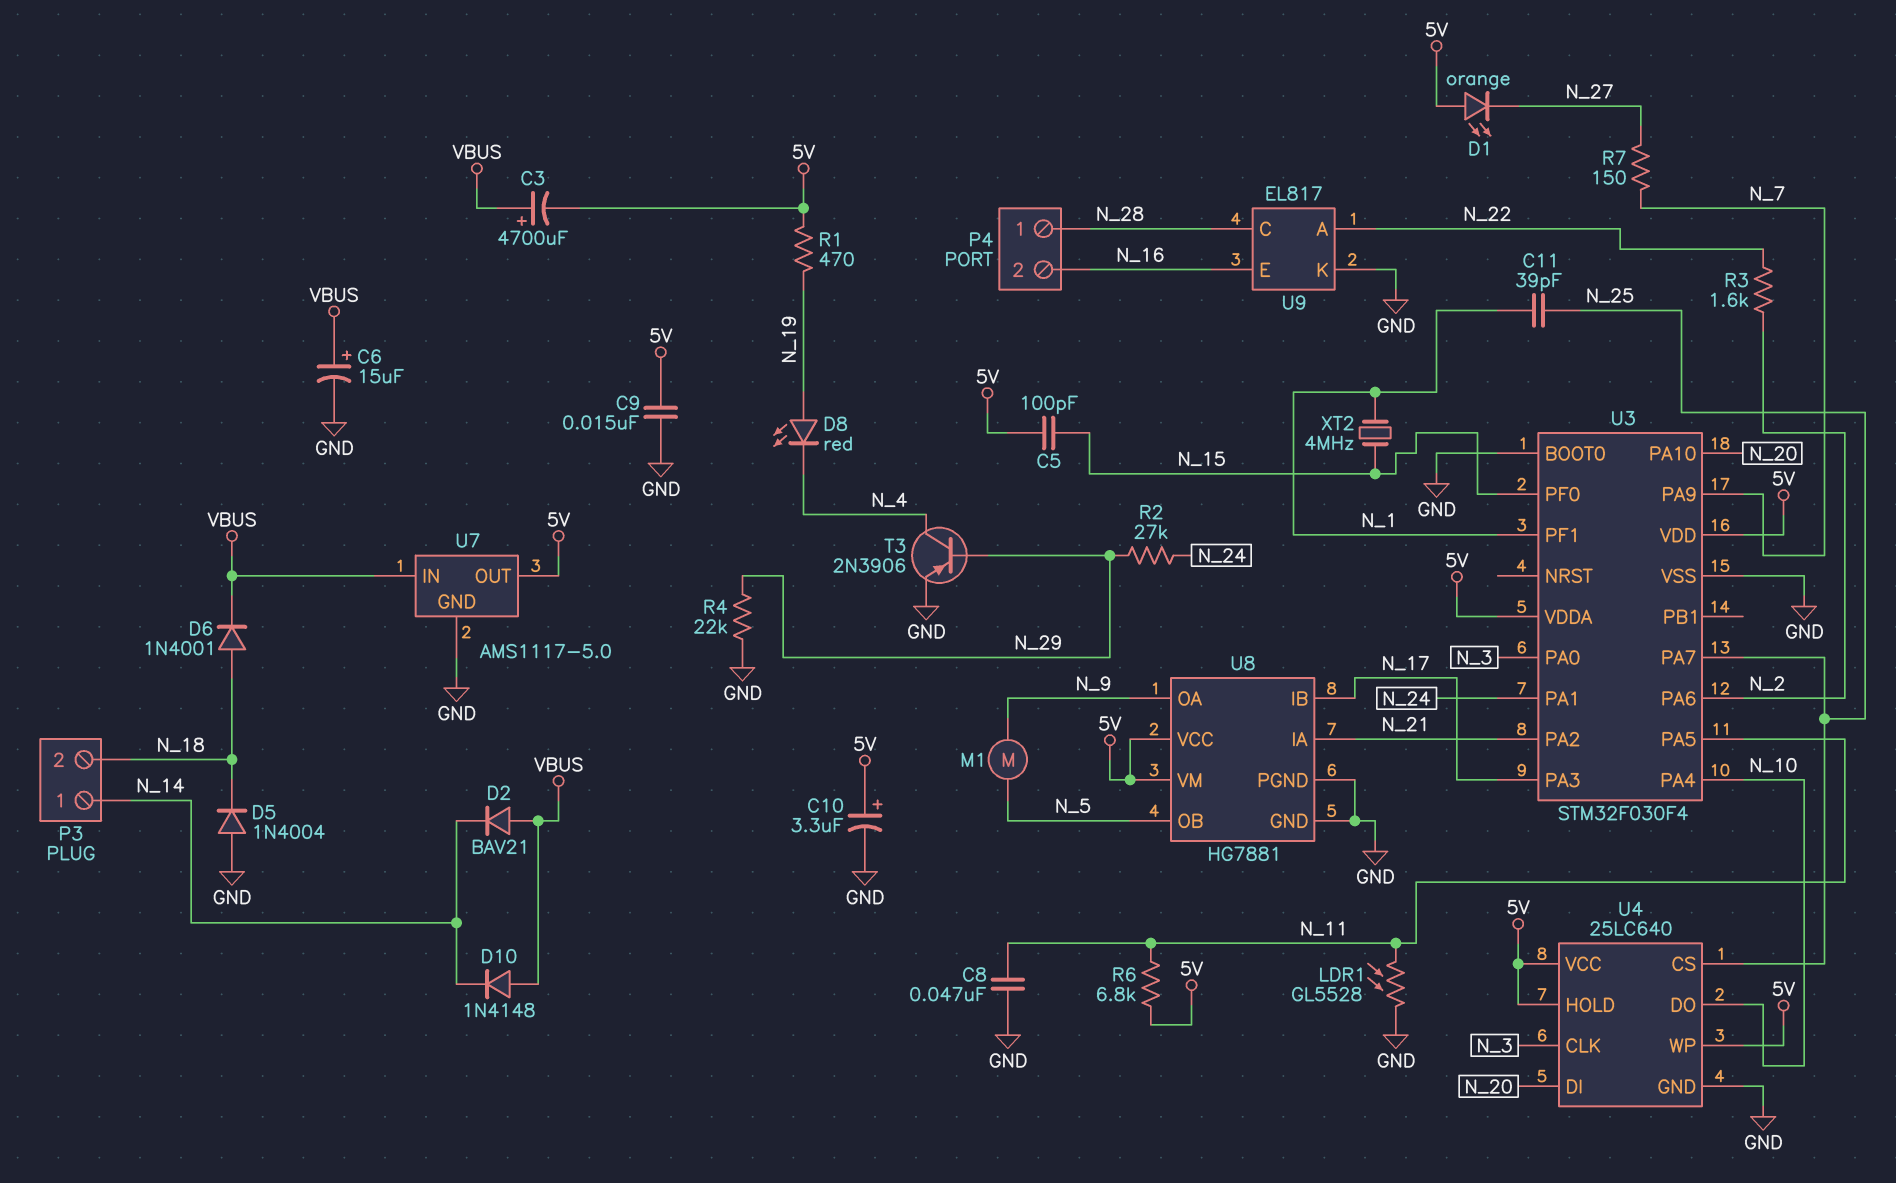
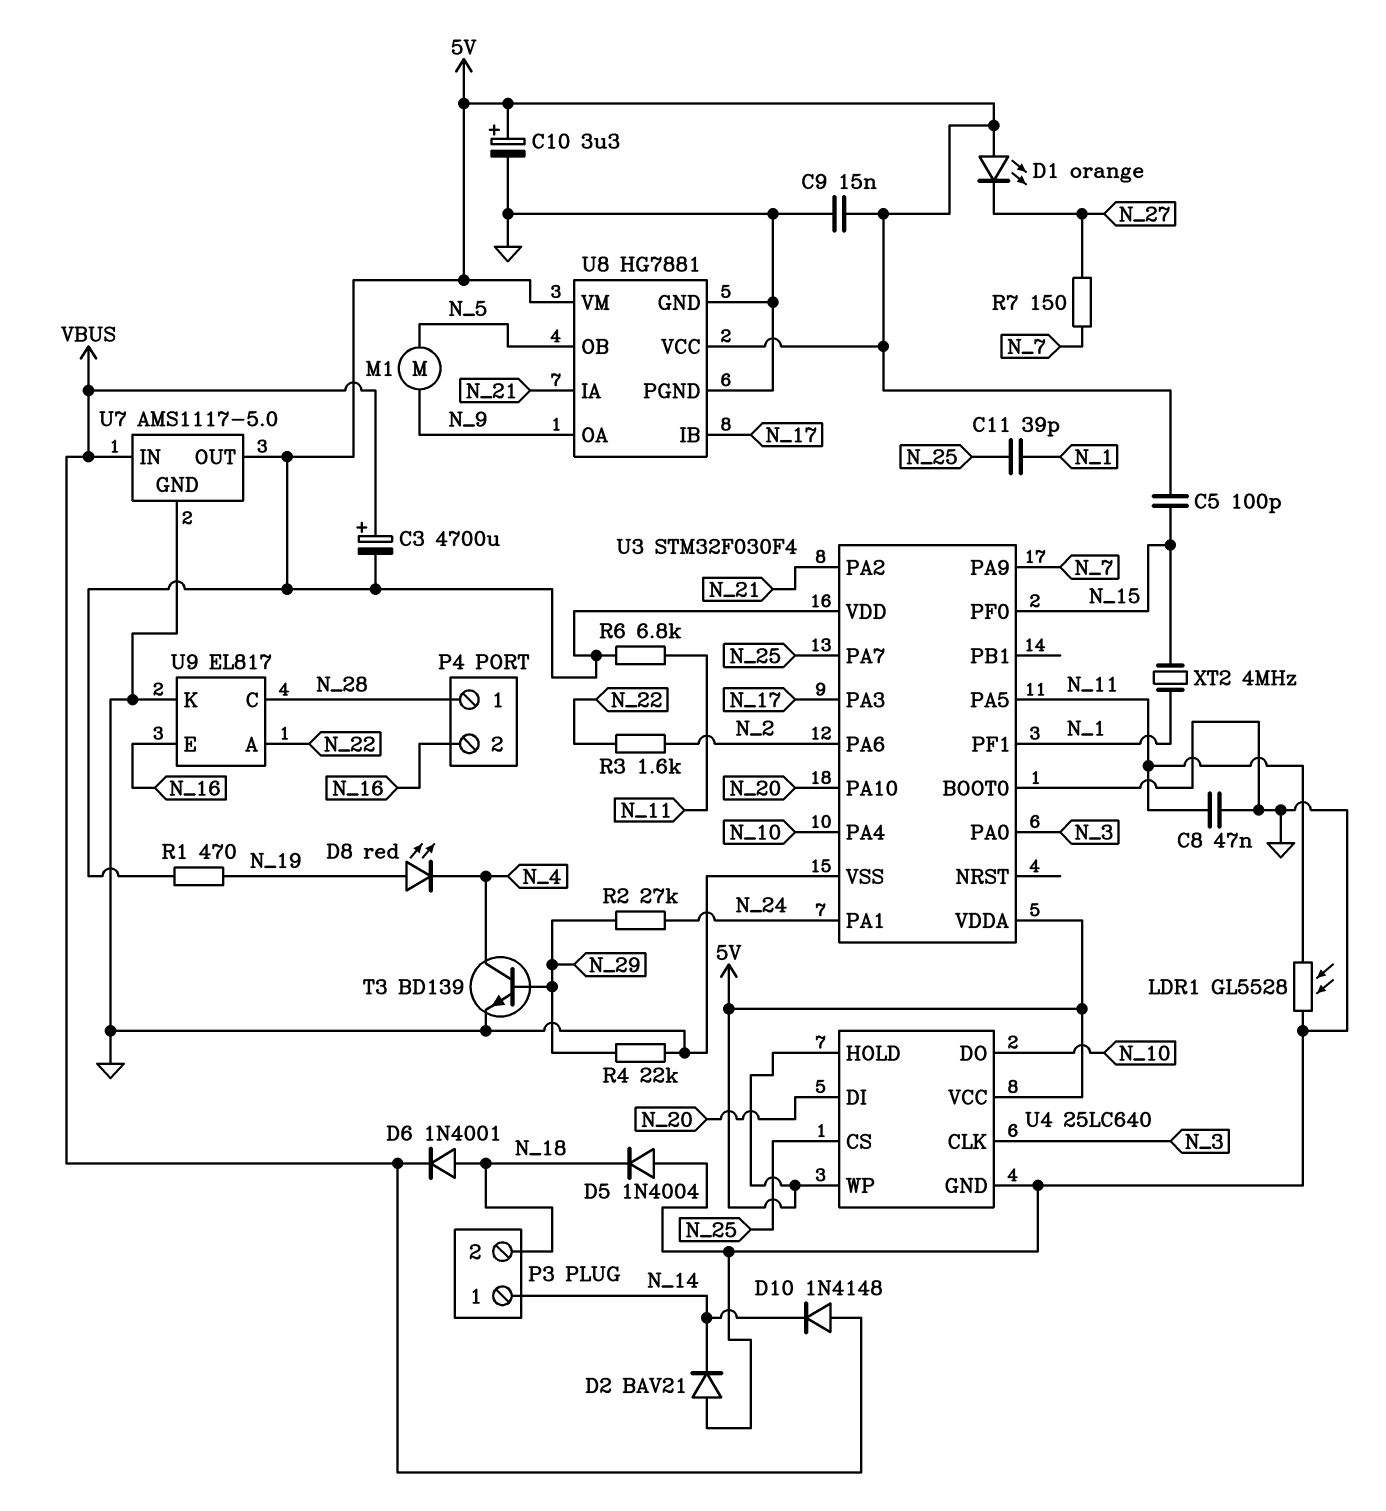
C6: 15uF (plus VBUS, minus GND) -> none
D2: diode BAV21 (A VBUS, K N_14) -> diode BAV21 (A GND, K N_14)
T3: PNP 2N3906 (B N_29, C N_4, E GND) -> NPN BD139 (B N_29, C N_4, E GND)

